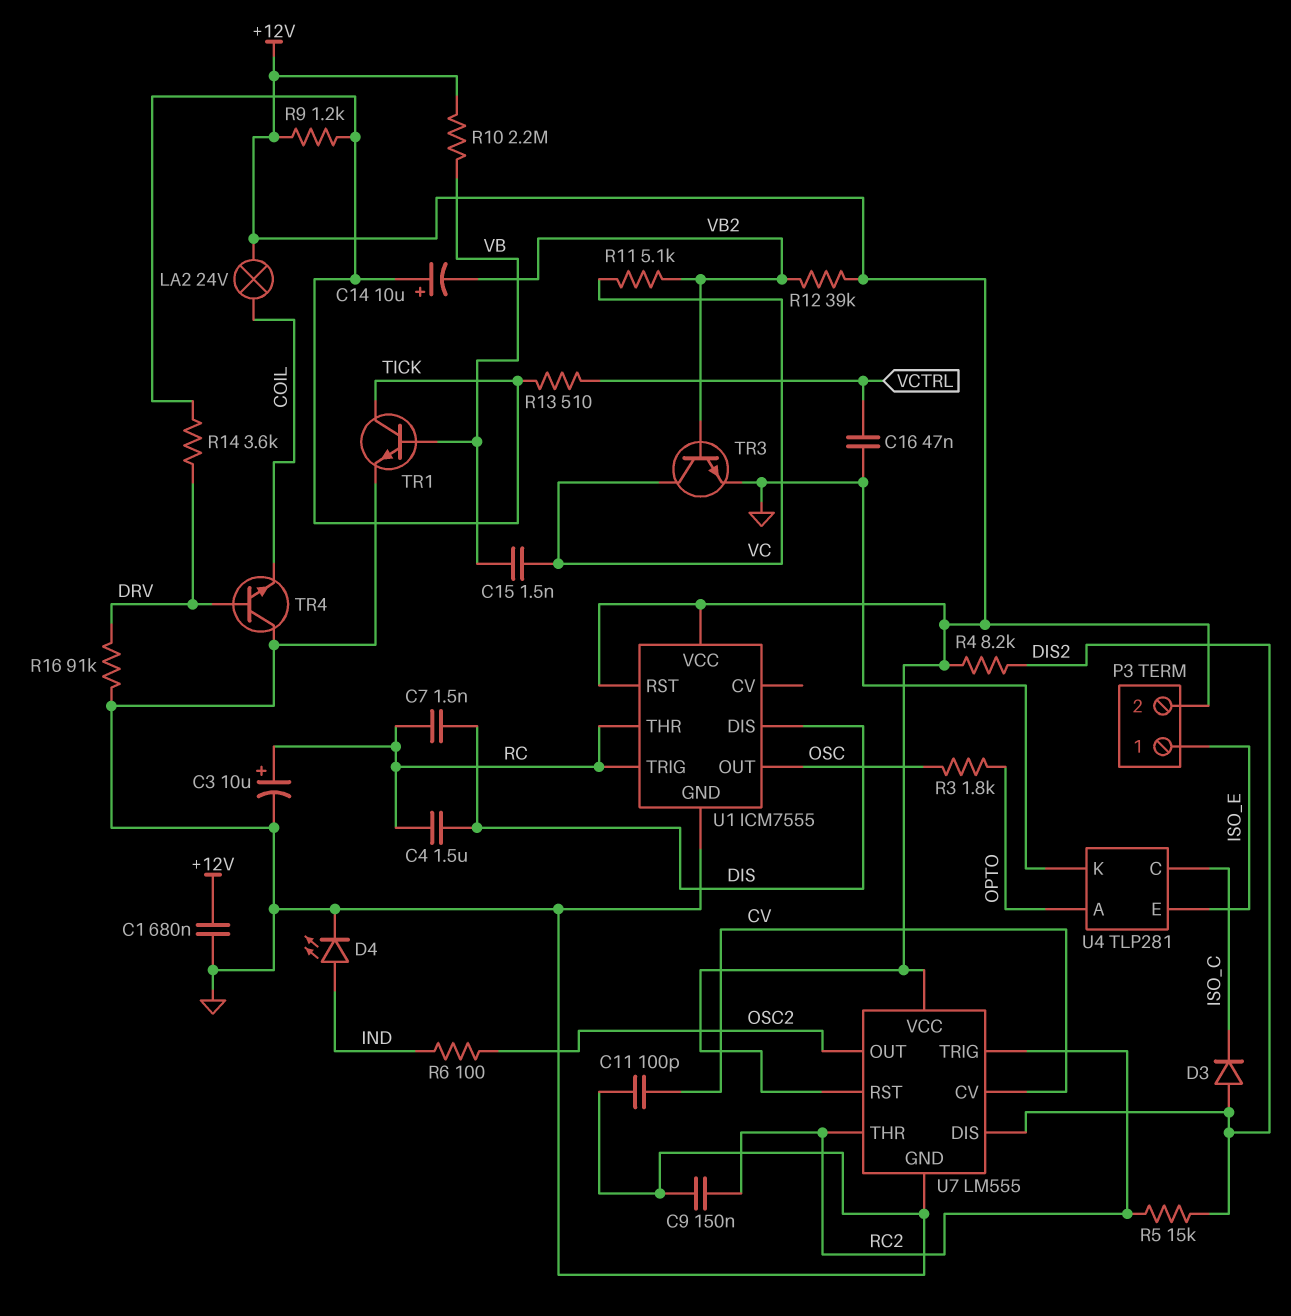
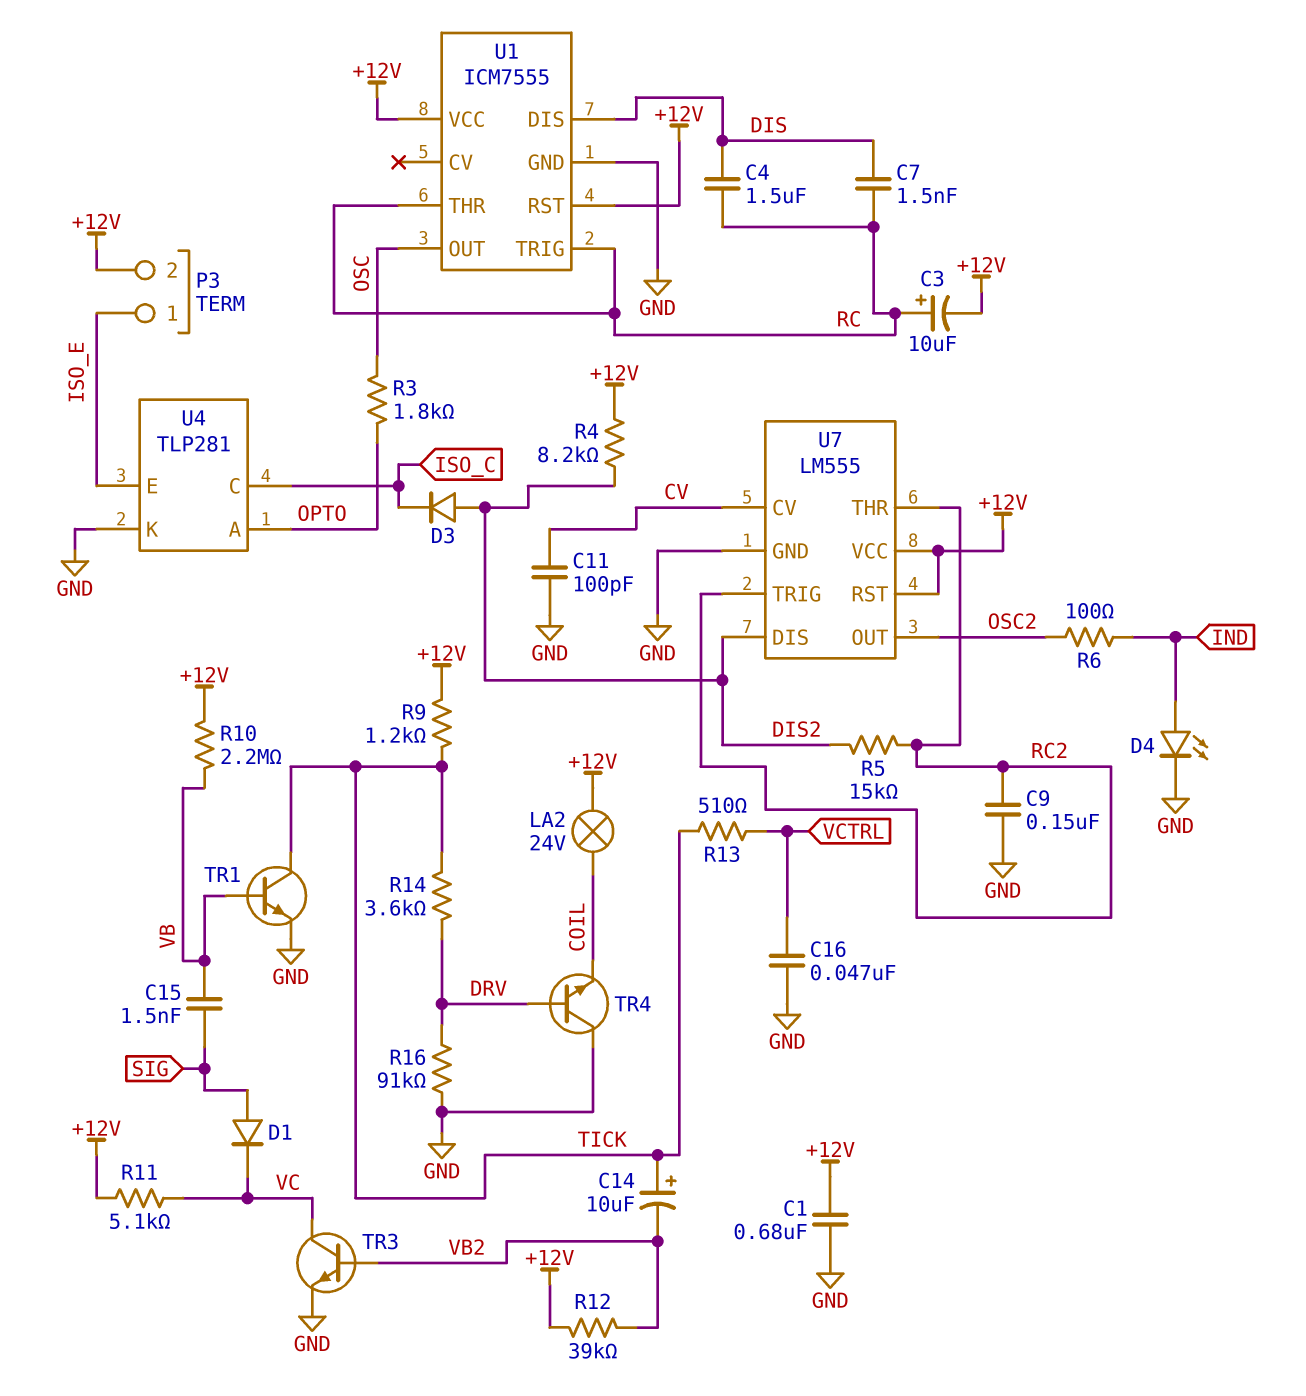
C3: 10uF (plus RC, minus GND) -> 10uF (plus RC, minus +12V)
C15: 1.5nF (VB, VC) -> 1.5nF (SIG, VB)
D1: none -> diode (A SIG, K VC)
R11: 5.1k (VB2, VC) -> 5.1k (+12V, VC)

